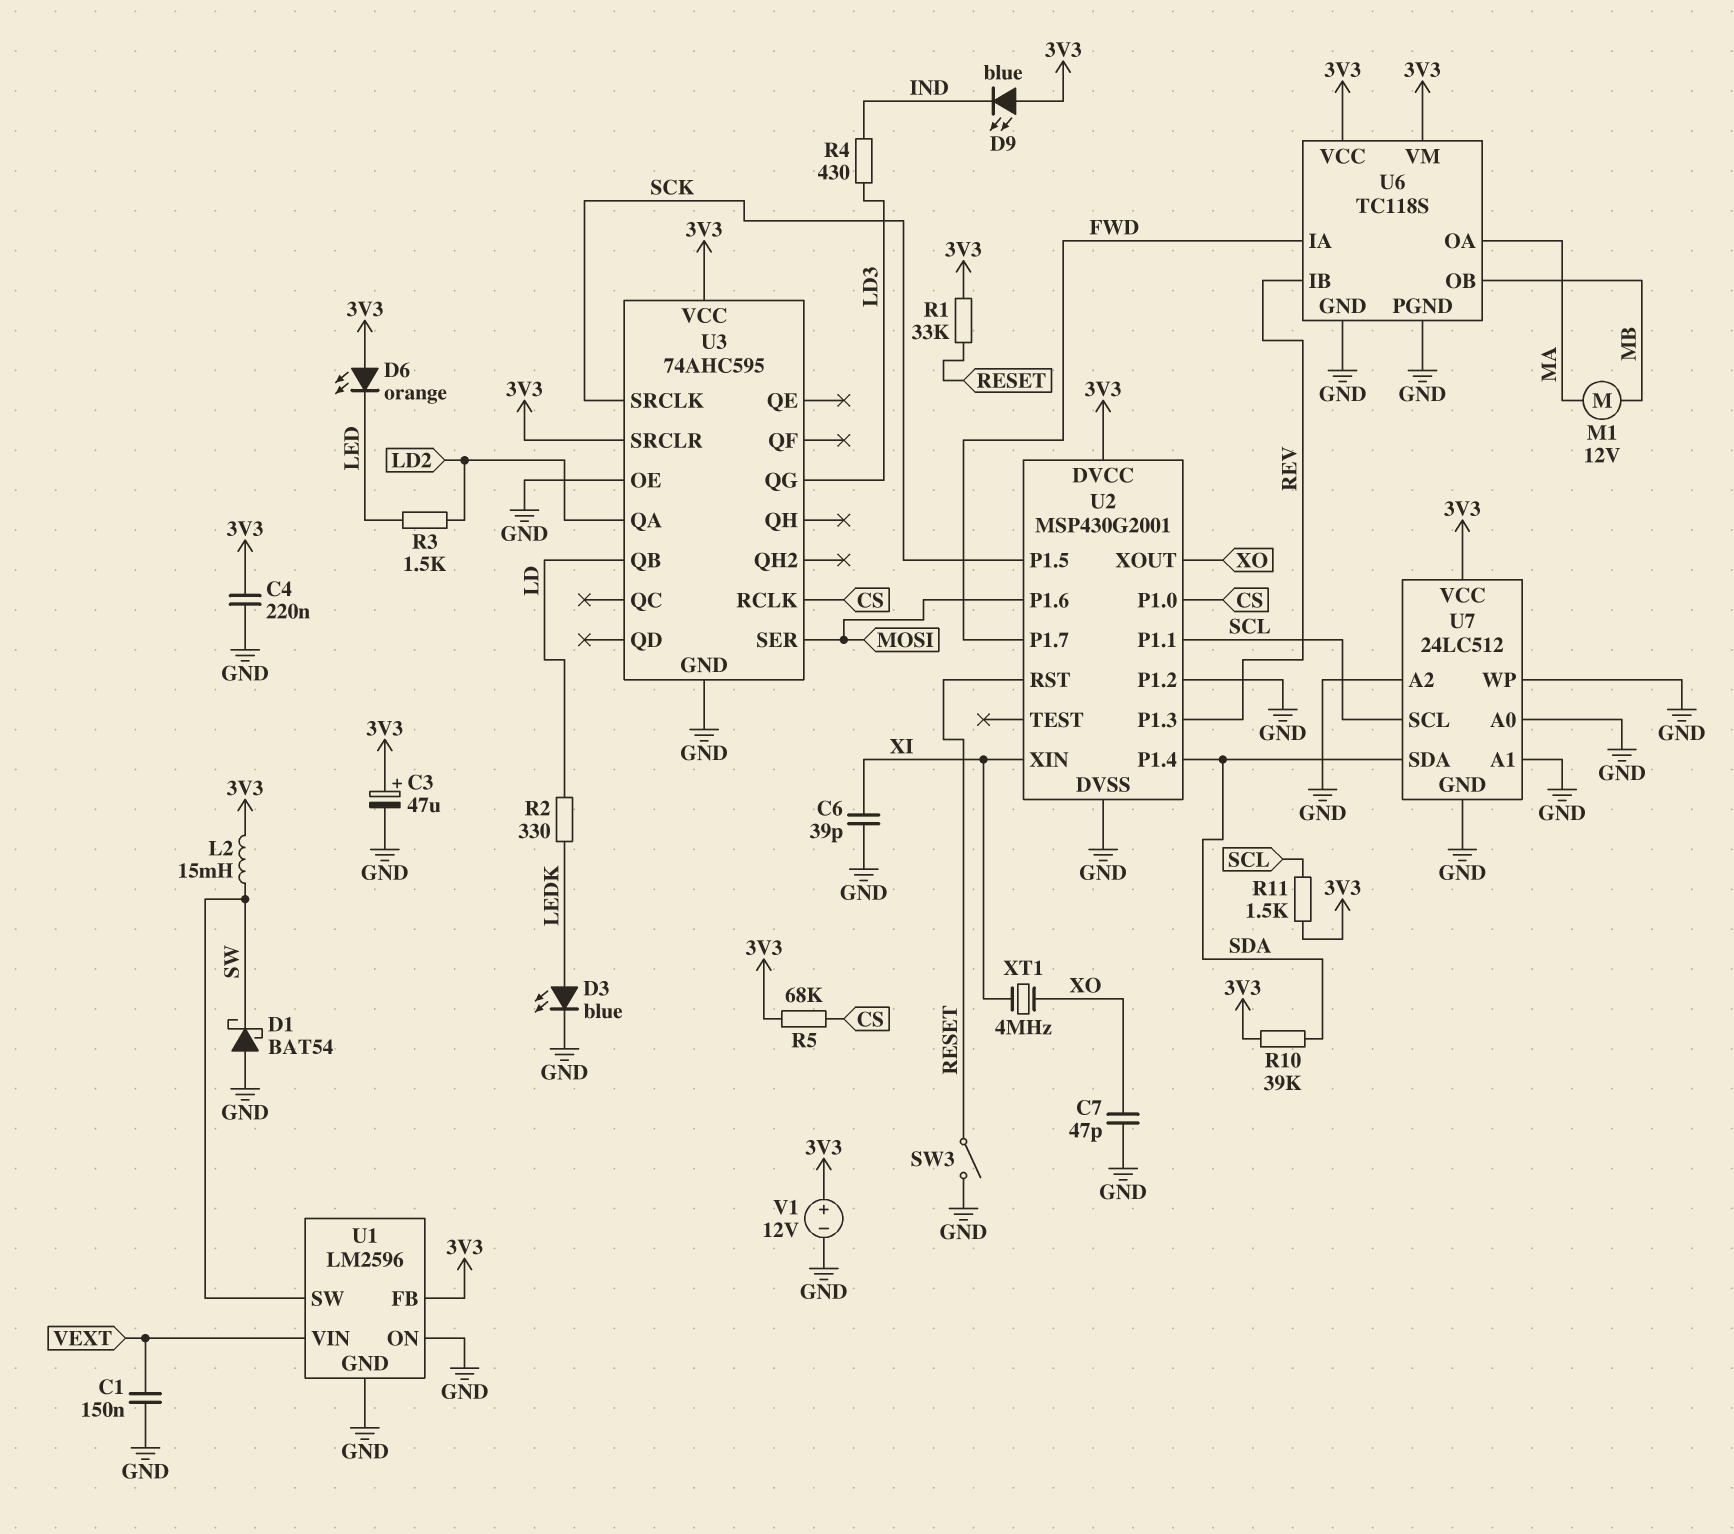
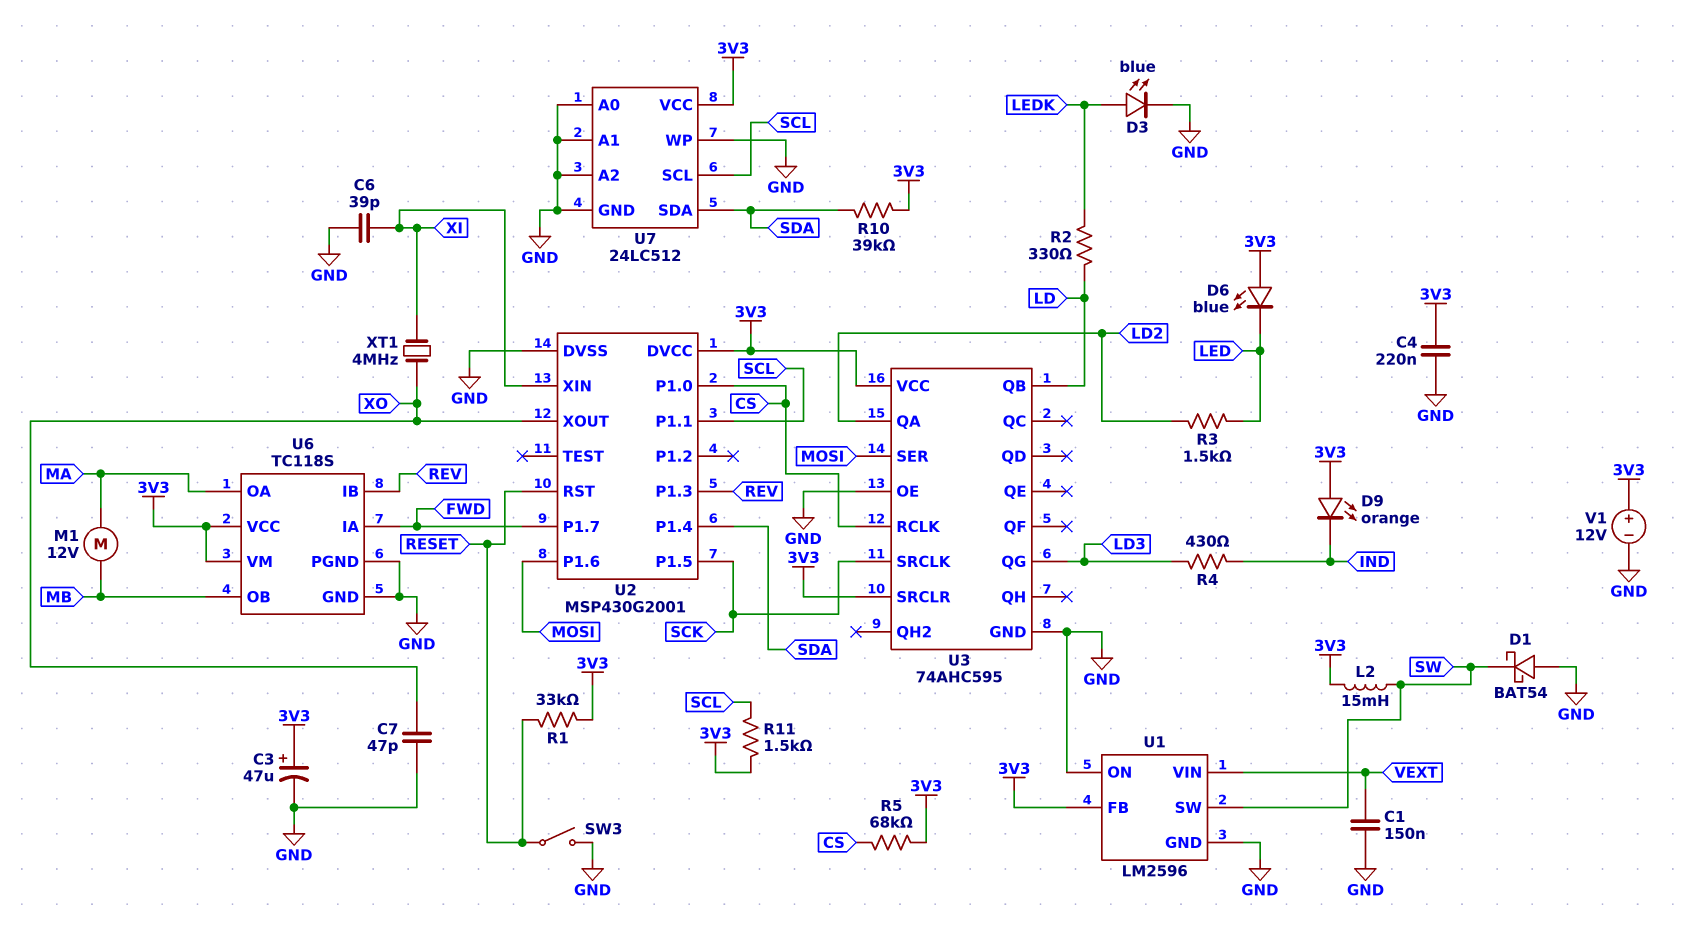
D6: LED orange (A 3V3, K LED) -> LED blue (A 3V3, K LED)
D9: LED blue (A 3V3, K IND) -> LED orange (A 3V3, K IND)
U2 pin P1.2: GND -> none

